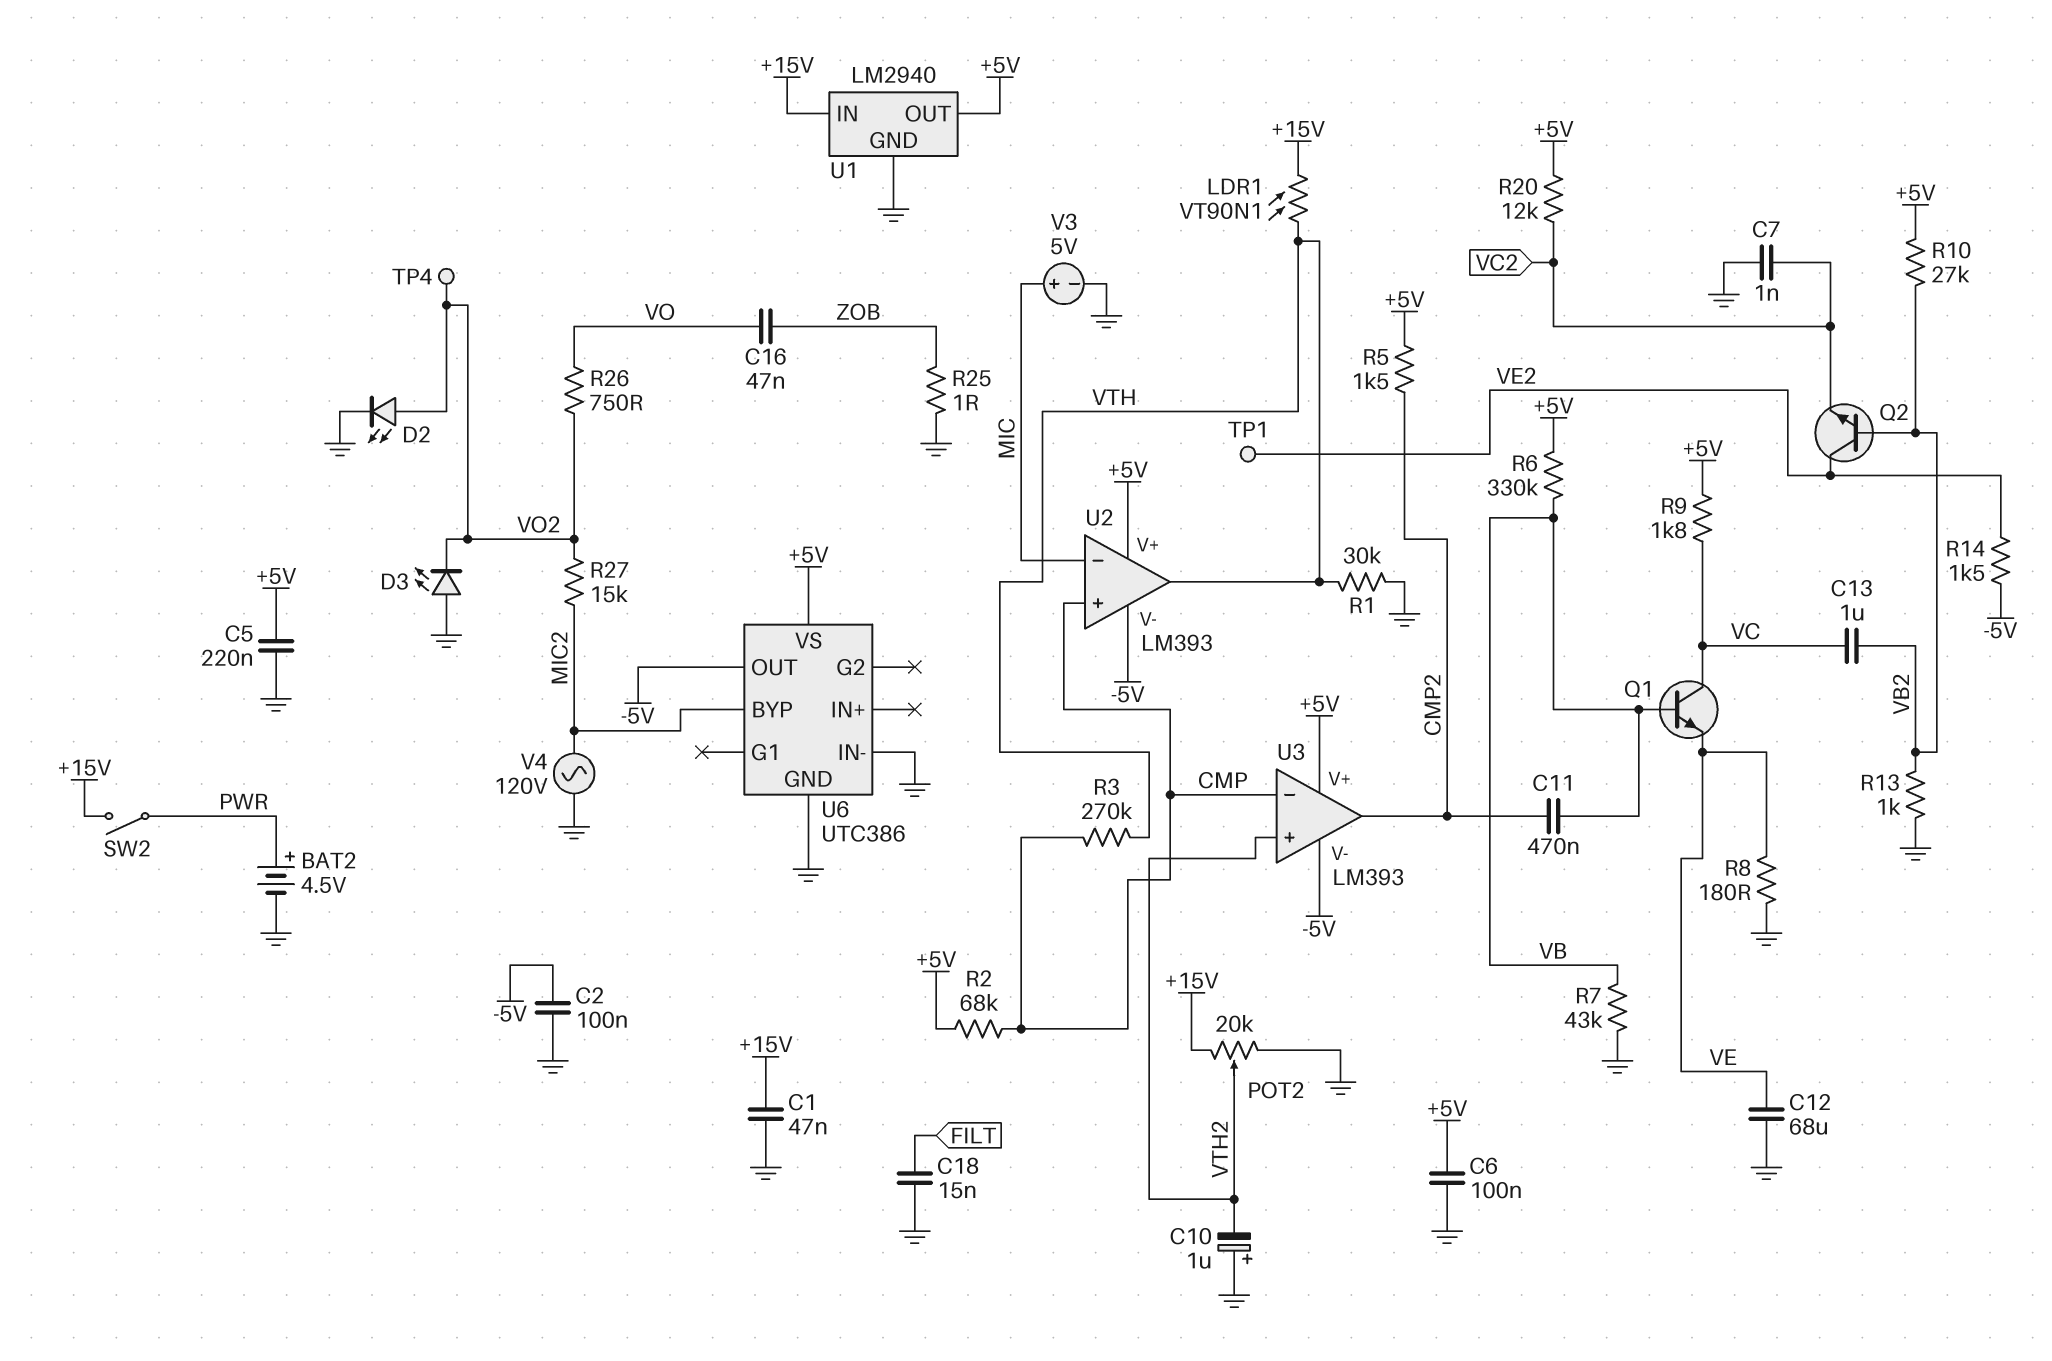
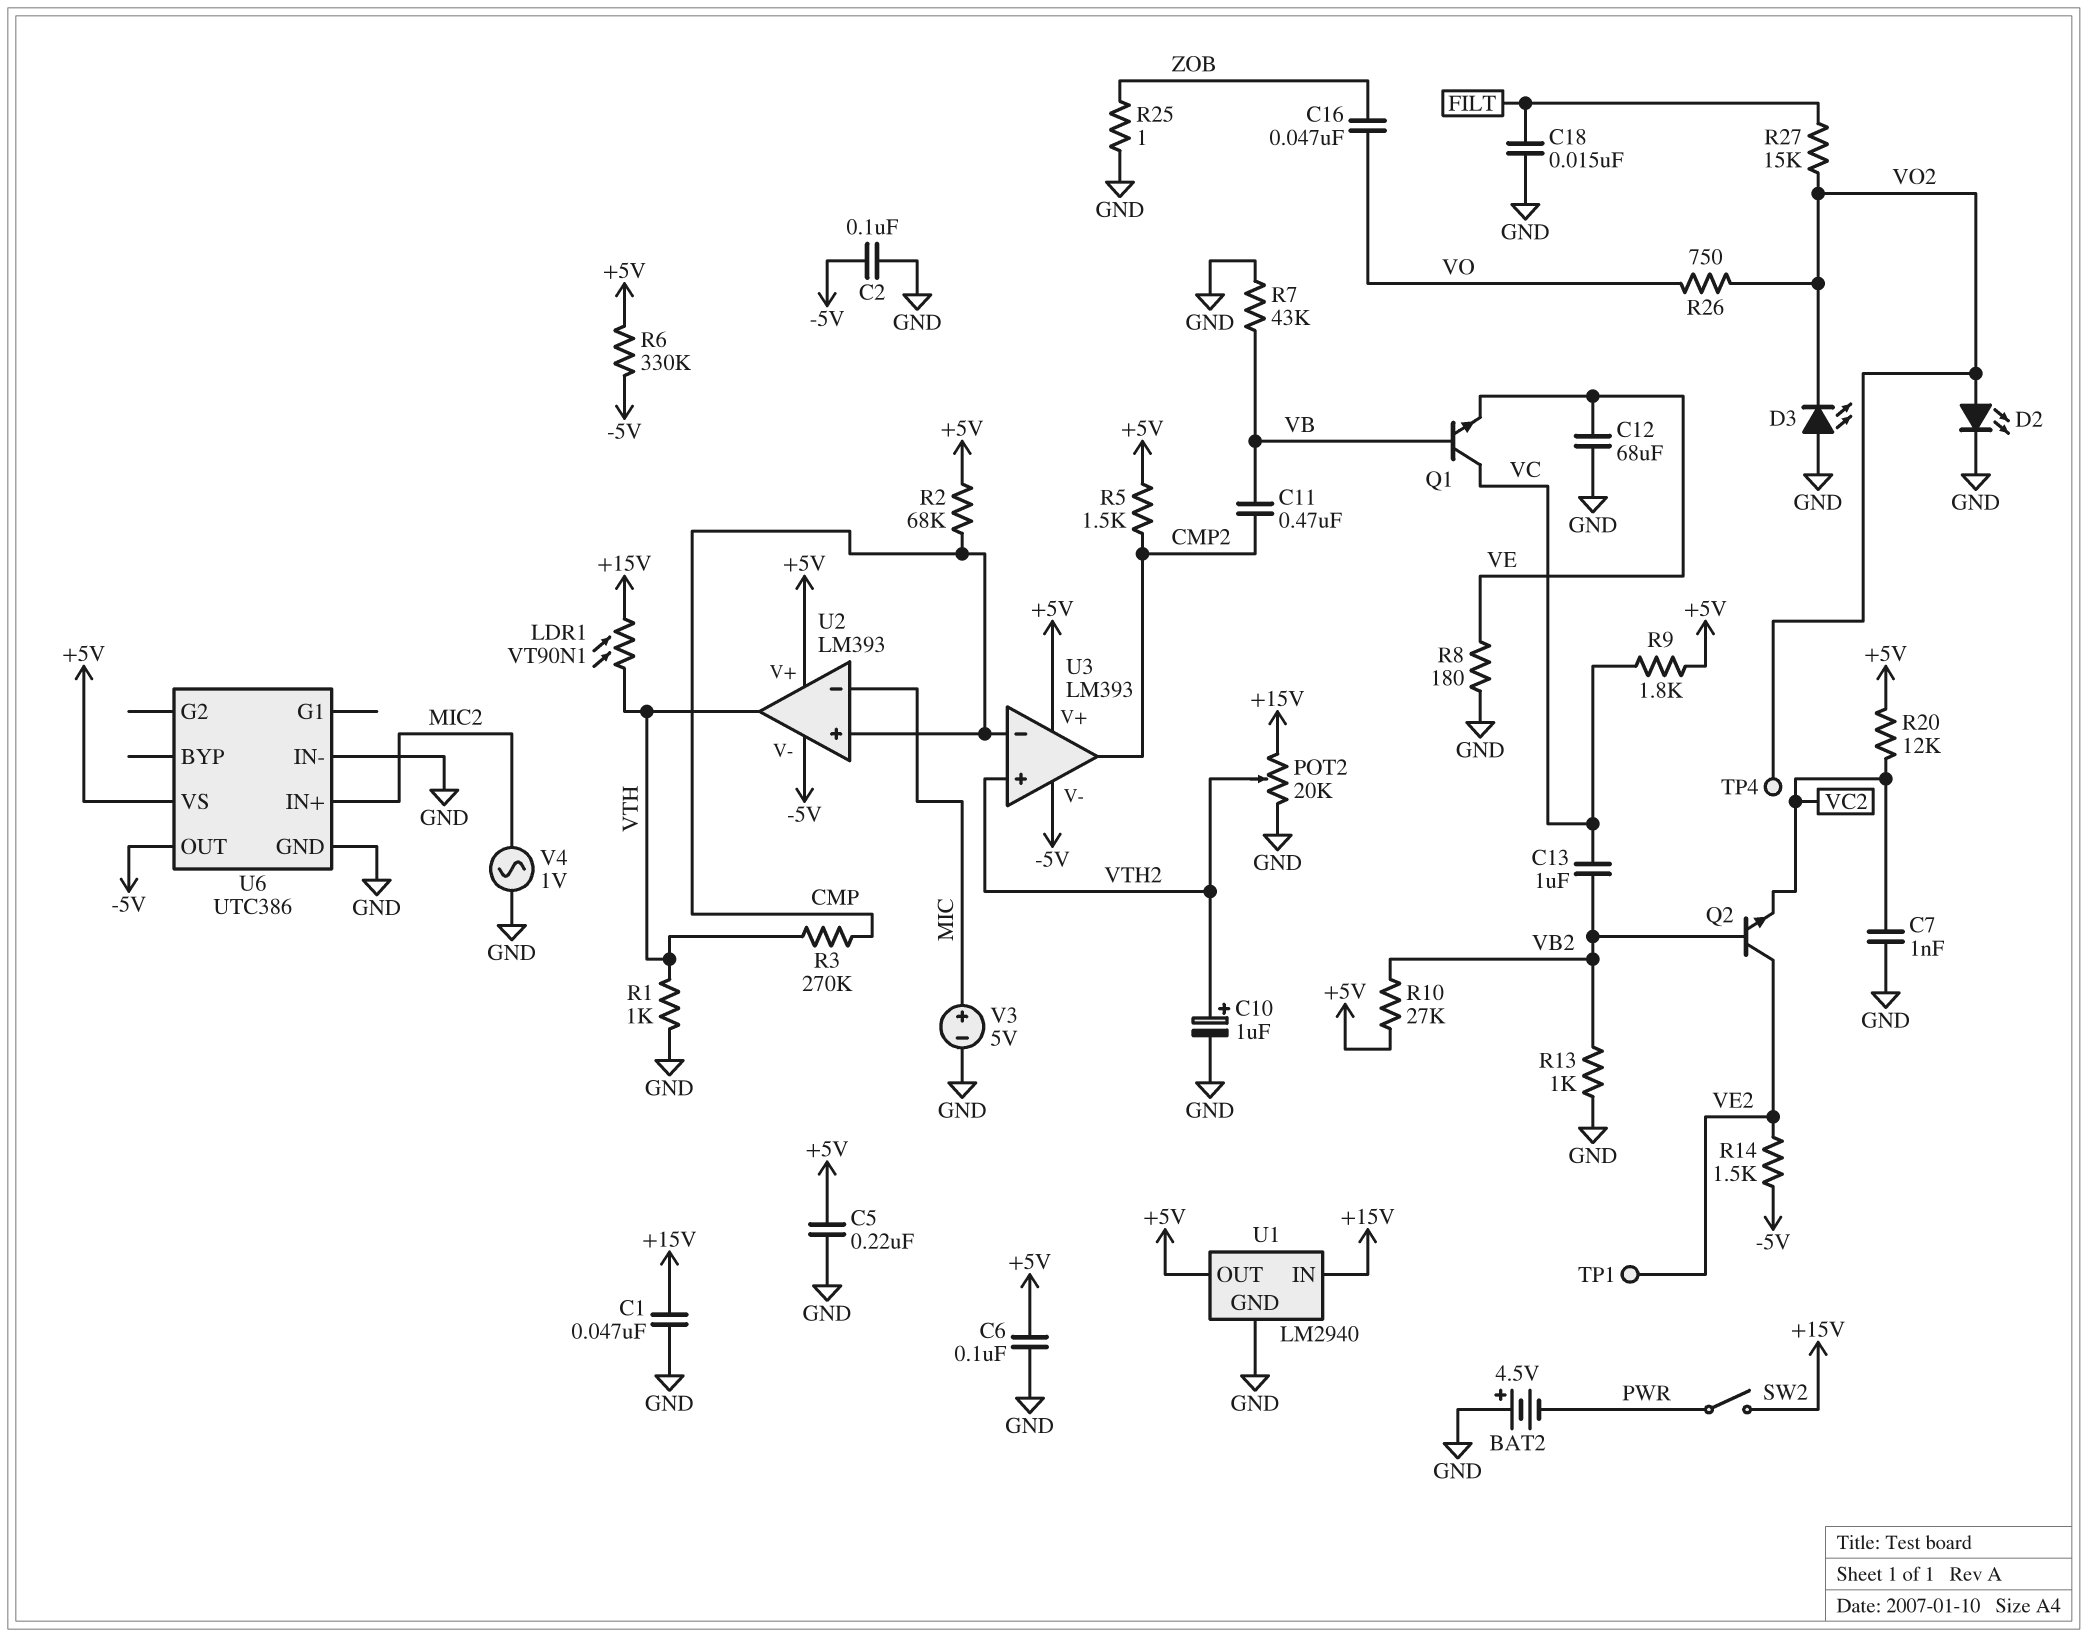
BAT2: 4.5V (plus PWR, minus GND) -> 4.5V (plus GND, minus PWR)
C10: 1uF (plus GND, minus VTH2) -> 1uF (plus VTH2, minus GND)
R1: 30k (GND, VTH) -> 1k (GND, VTH)
R6: 330k (+5V, VB) -> 330k (+5V, -5V)
R27: 15k (MIC2, VO2) -> 15k (FILT, VO2)
U6 pin BYP: MIC2 -> none
U6 pin IN+: none -> MIC2
V4: AC 120V (GND, MIC2) -> AC 1V (GND, MIC2)

